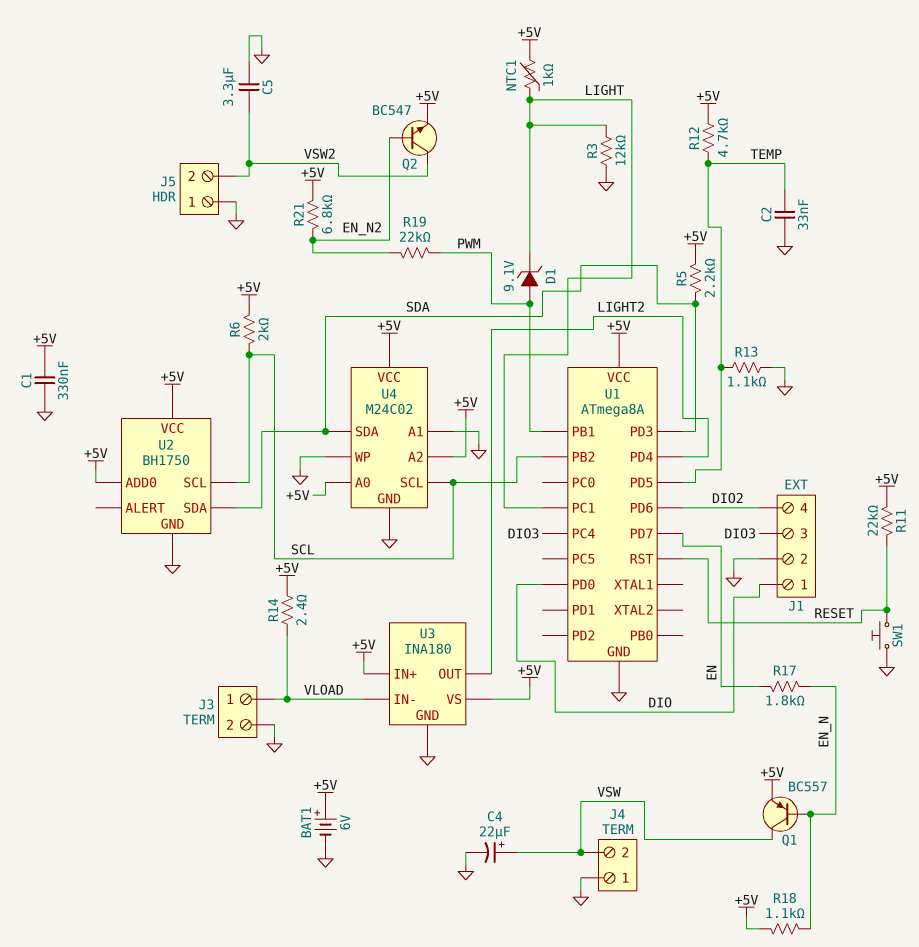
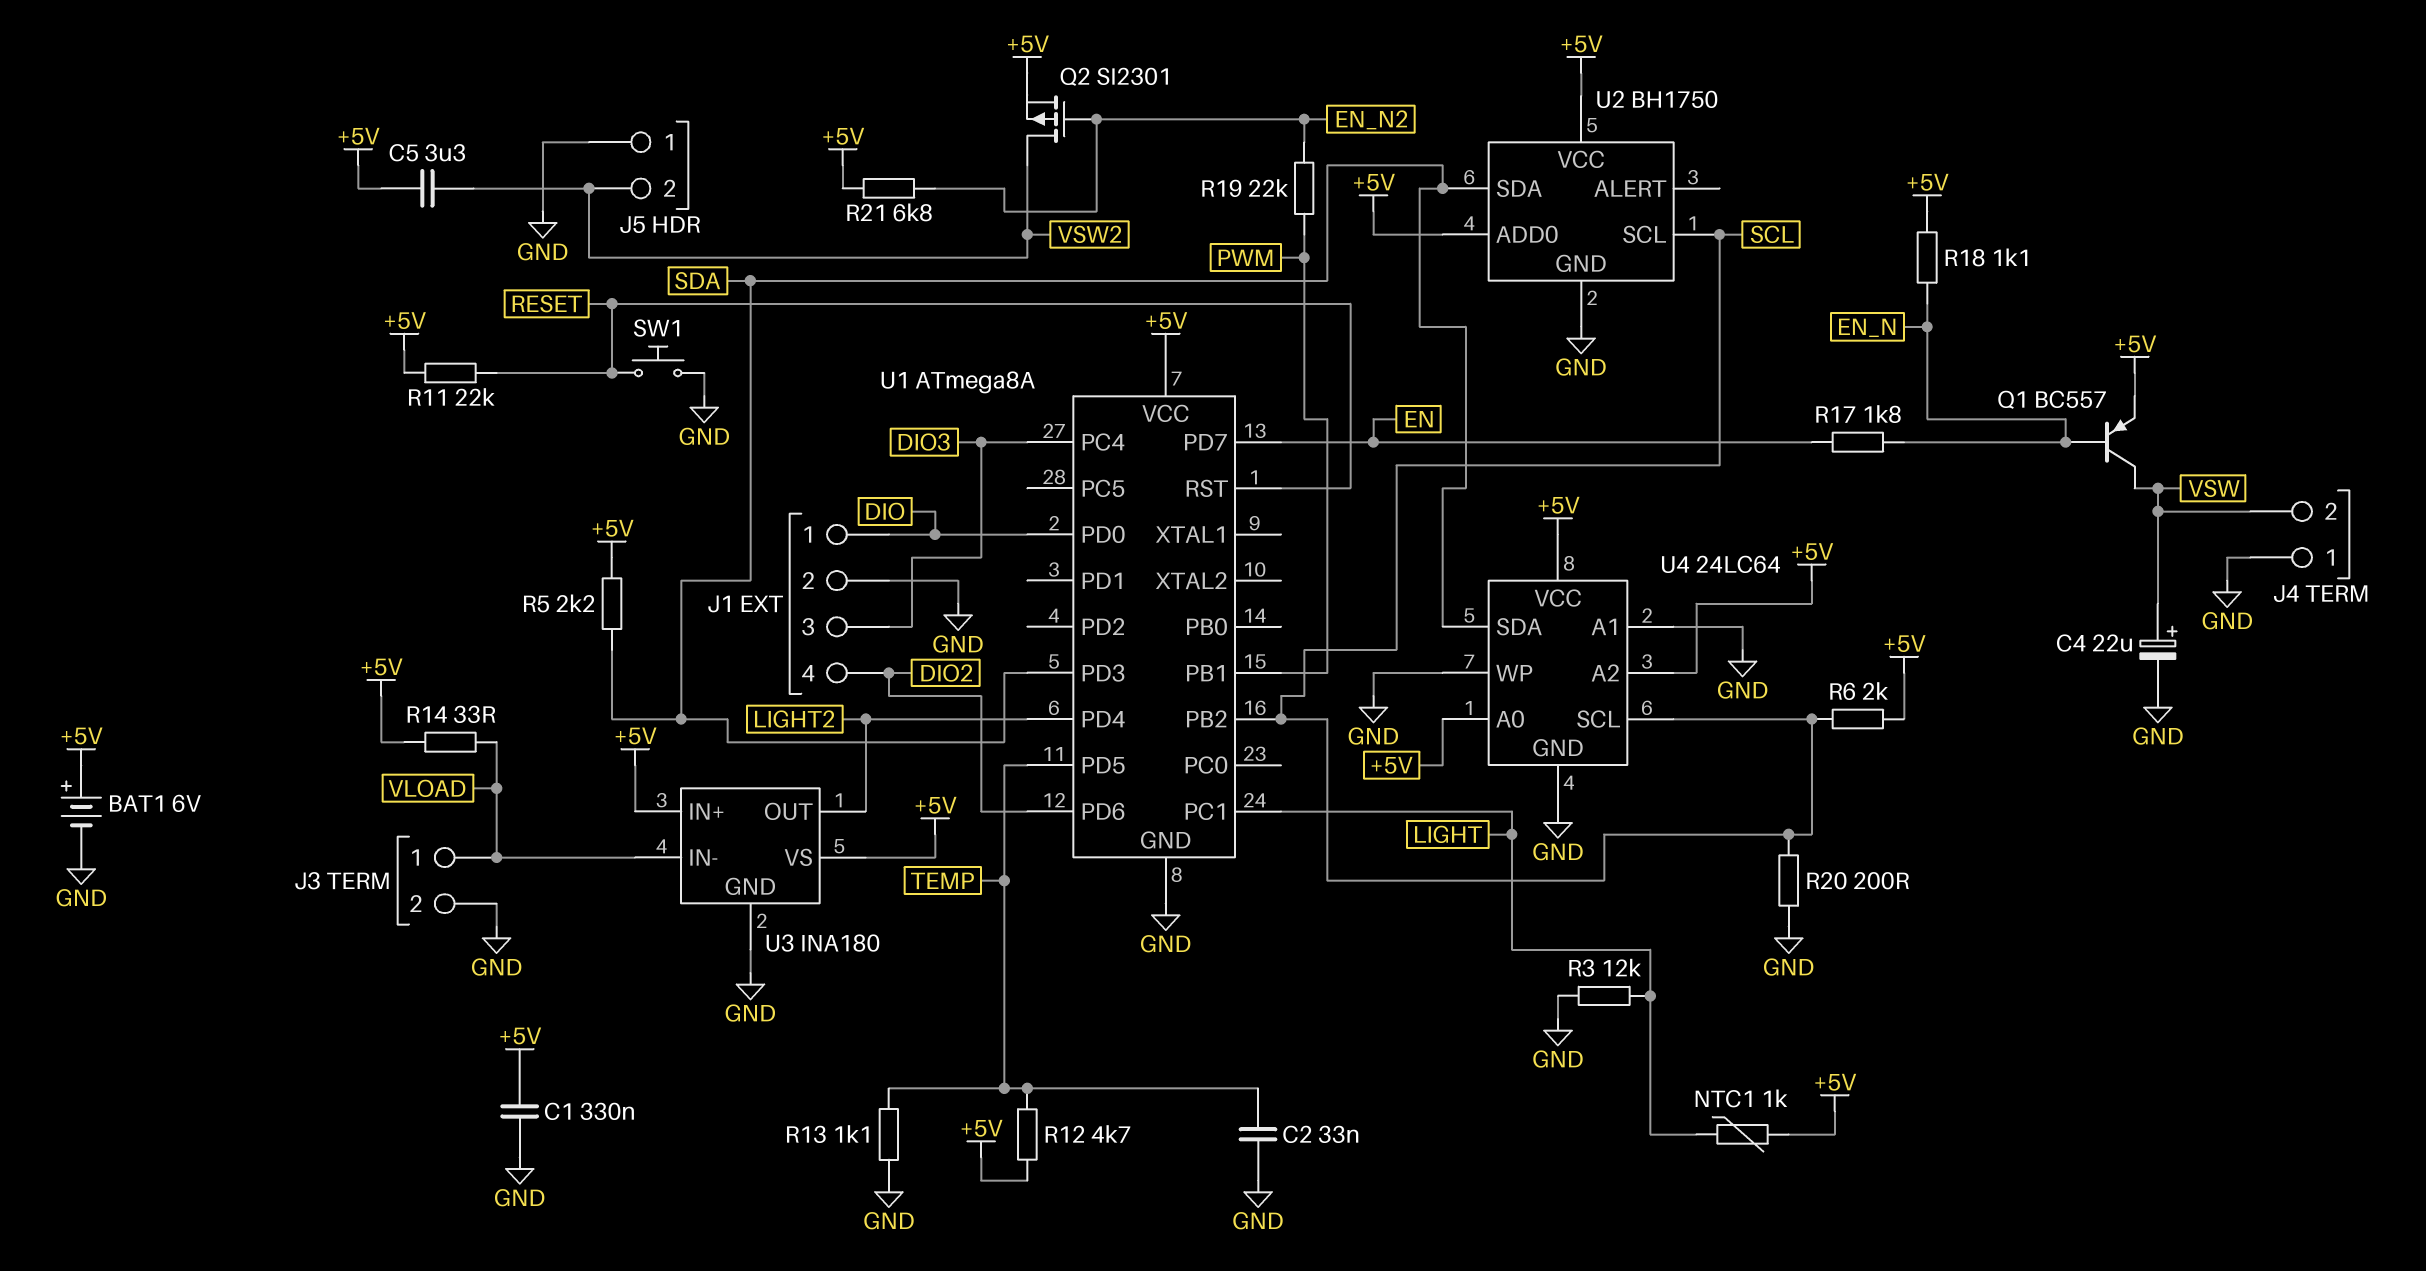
C5: 3.3uF (GND, VSW2) -> 3.3uF (+5V, VSW2)
D1: zener 9.1V (A PWM, K LIGHT) -> none
Q2: NPN BC547 (B EN_N2, C VSW2, E +5V) -> PMOS SI2301 (G EN_N2, D VSW2, S +5V)
R14: 2.4 (+5V, VLOAD) -> 33 (+5V, VLOAD)
R20: none -> 200 (GND, SCL)
U4: M24C02 -> 24LC64

